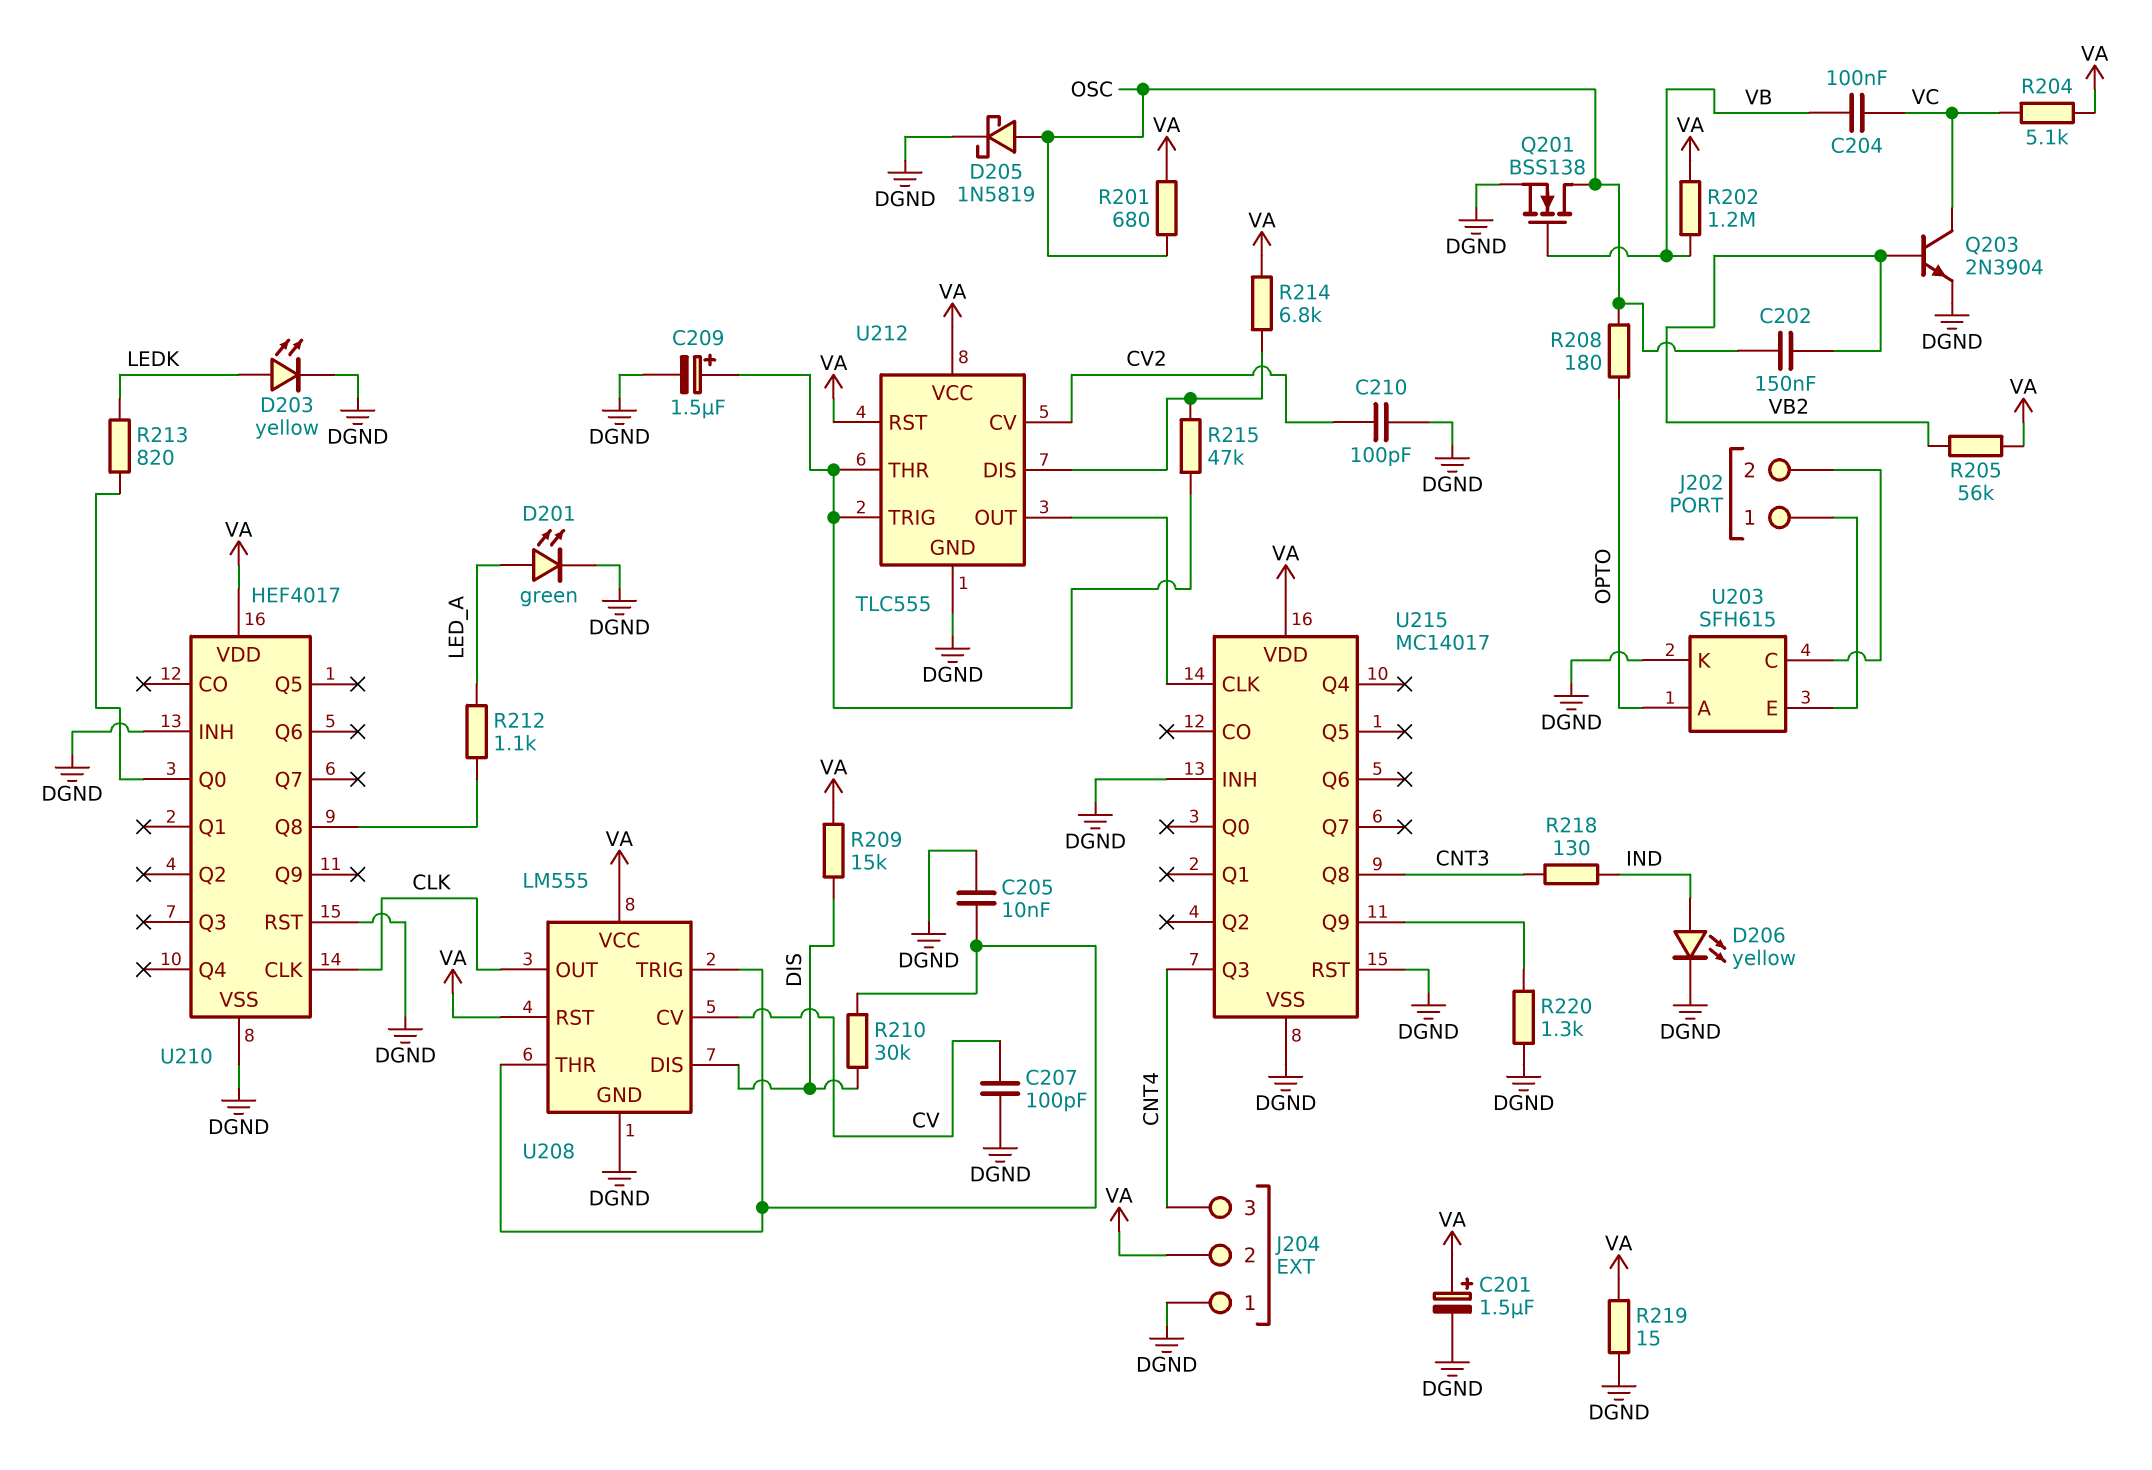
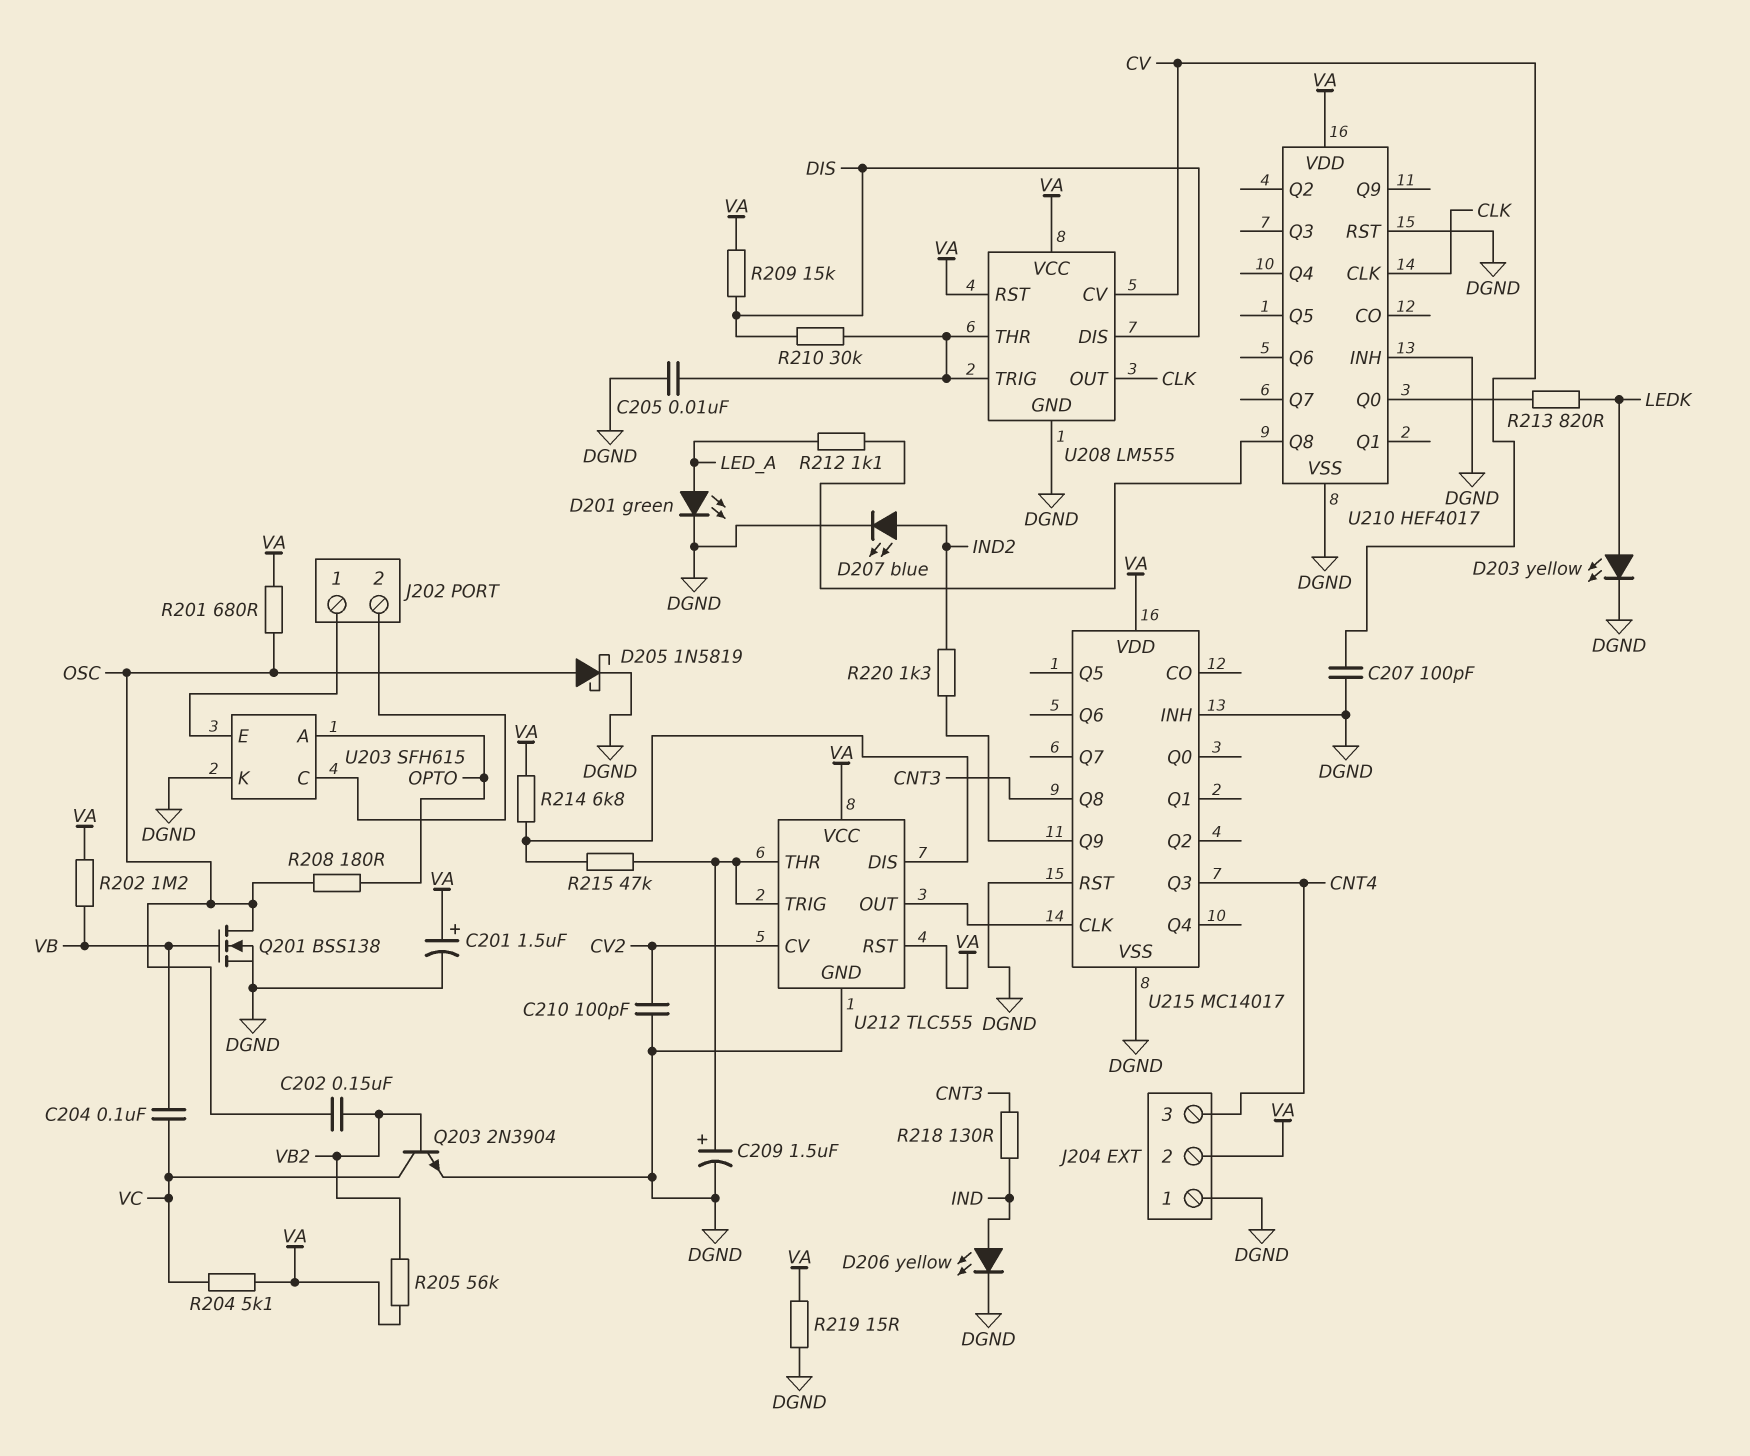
D207: none -> LED blue (A IND2, K DGND)
R220: 1.3k (DGND, U215/Q9) -> 1.3k (IND2, U215/Q9)

